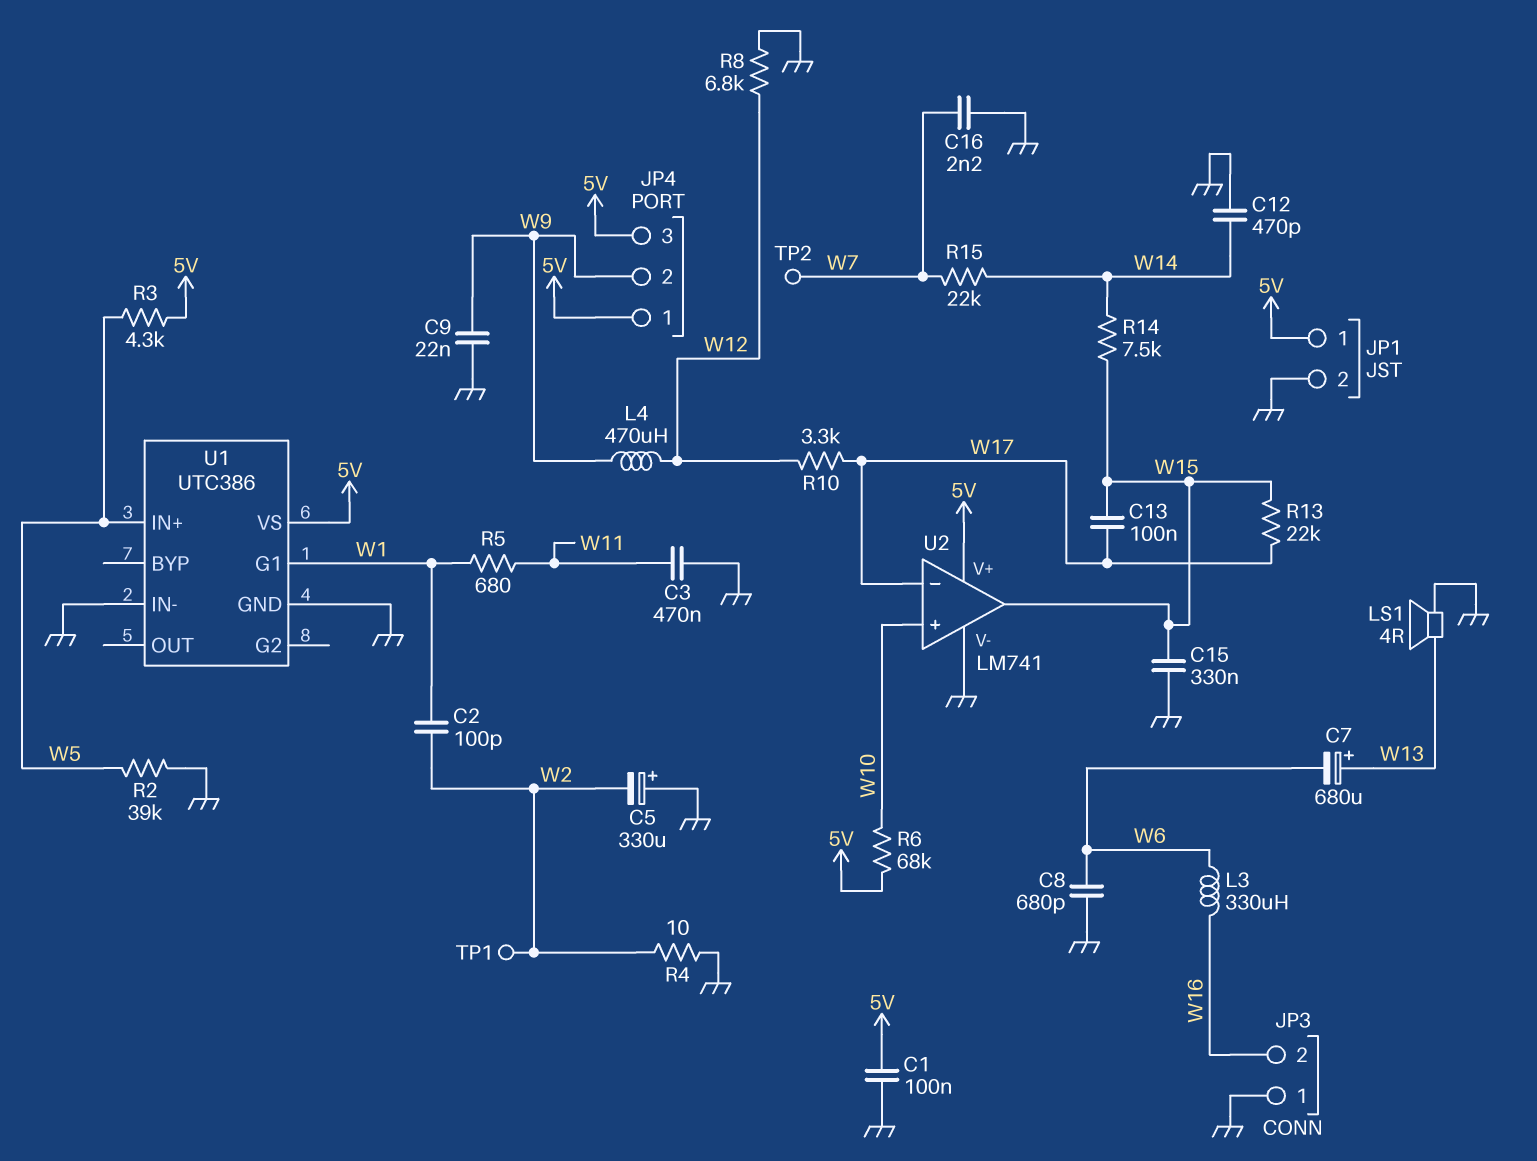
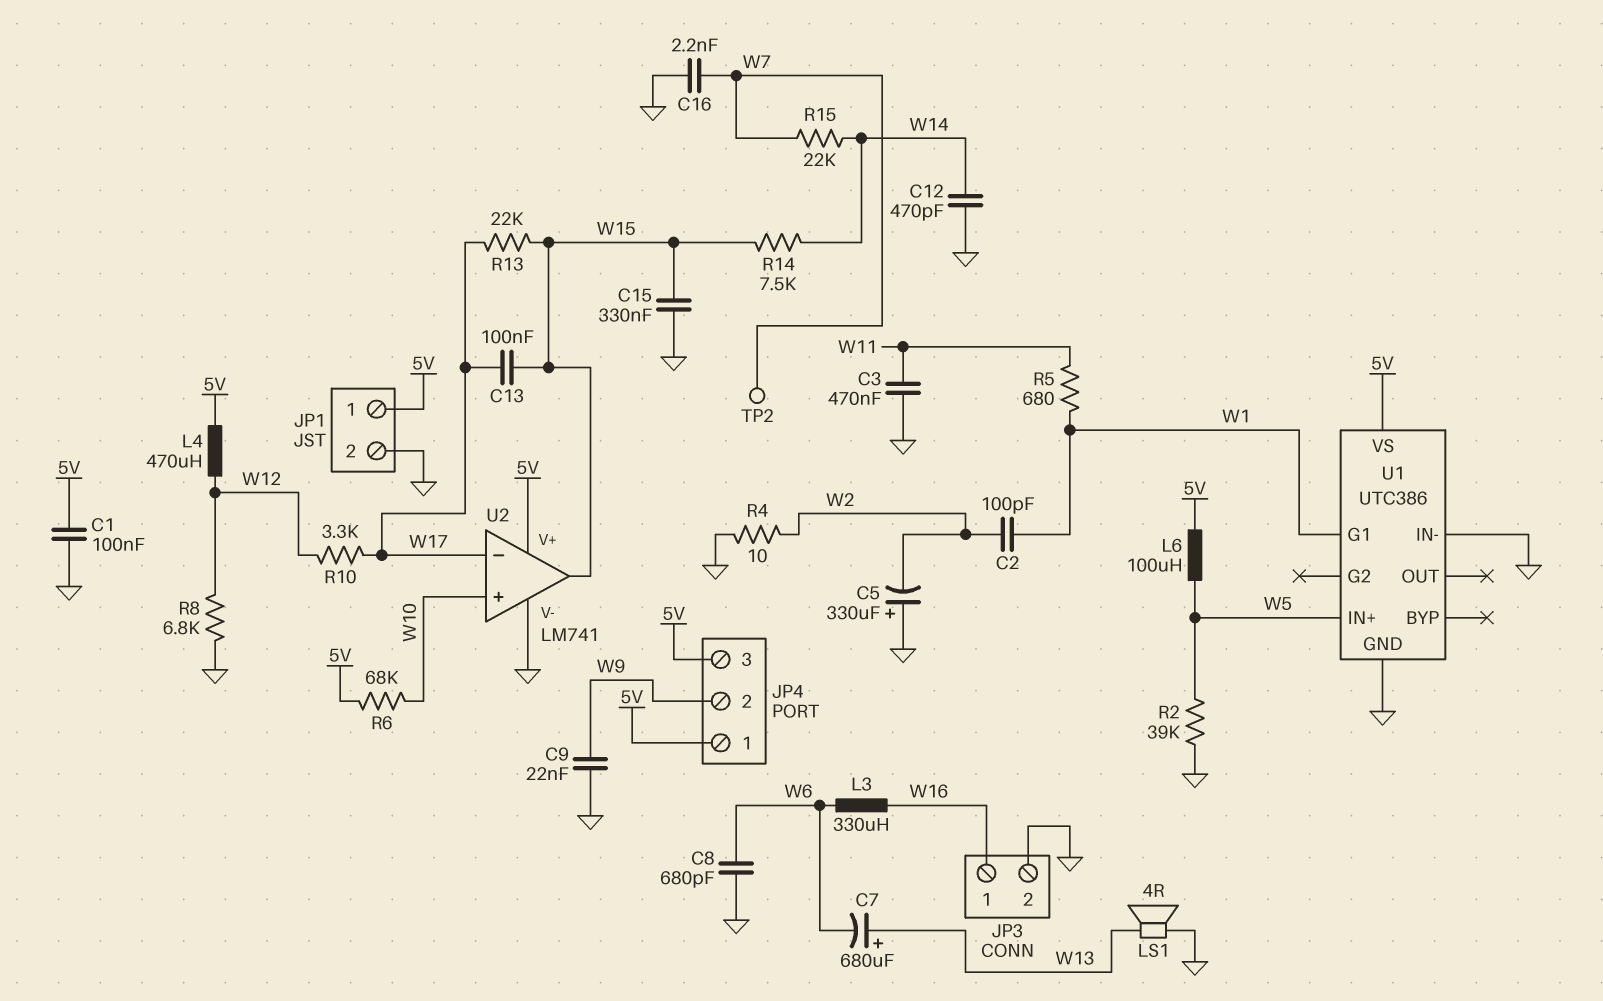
JP3 pin 1: GND -> W16
JP3 pin 2: W16 -> GND
L4: 470uH (W9, W12) -> 470uH (5V, W12)
L6: none -> 100uH (5V, W5)
R3: 4.3k (5V, W5) -> none
TP1: test point (W2) -> none

